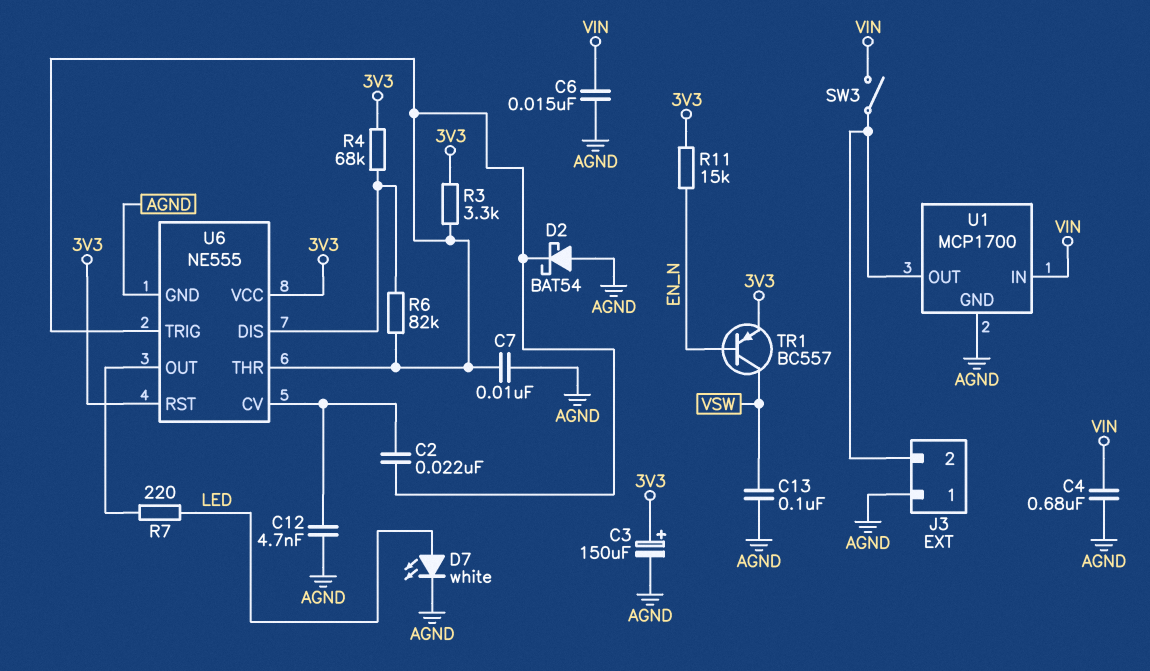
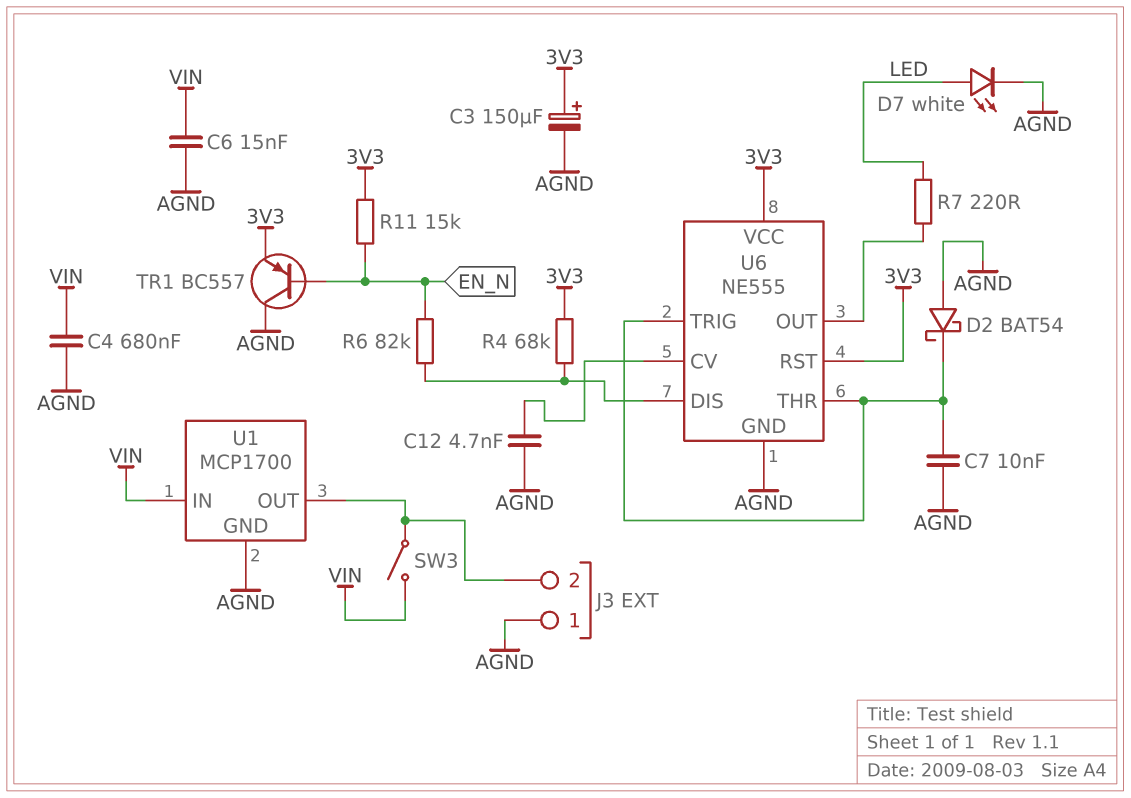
C2: 22nF (U6/CV, U6/THR) -> none
C13: 100nF (AGND, VSW) -> none
R3: 3.3k (3V3, U6/THR) -> none
R6: 82k (U6/DIS, U6/THR) -> 82k (EN_N, U6/DIS)
TR1: PNP BC557 (B EN_N, C VSW, E 3V3) -> PNP BC557 (B EN_N, C AGND, E 3V3)

